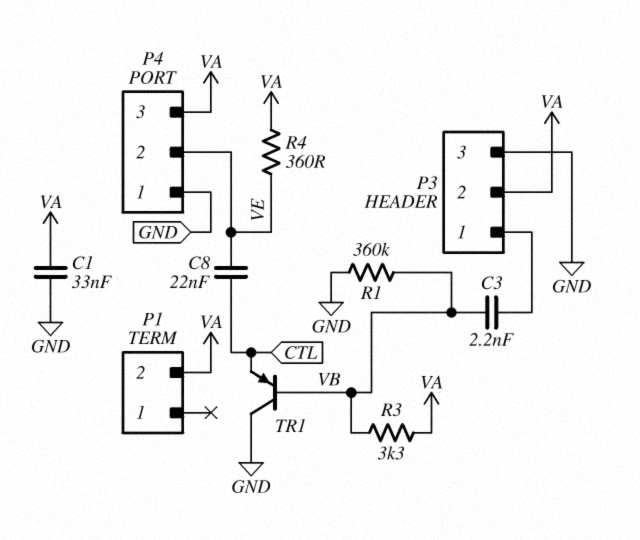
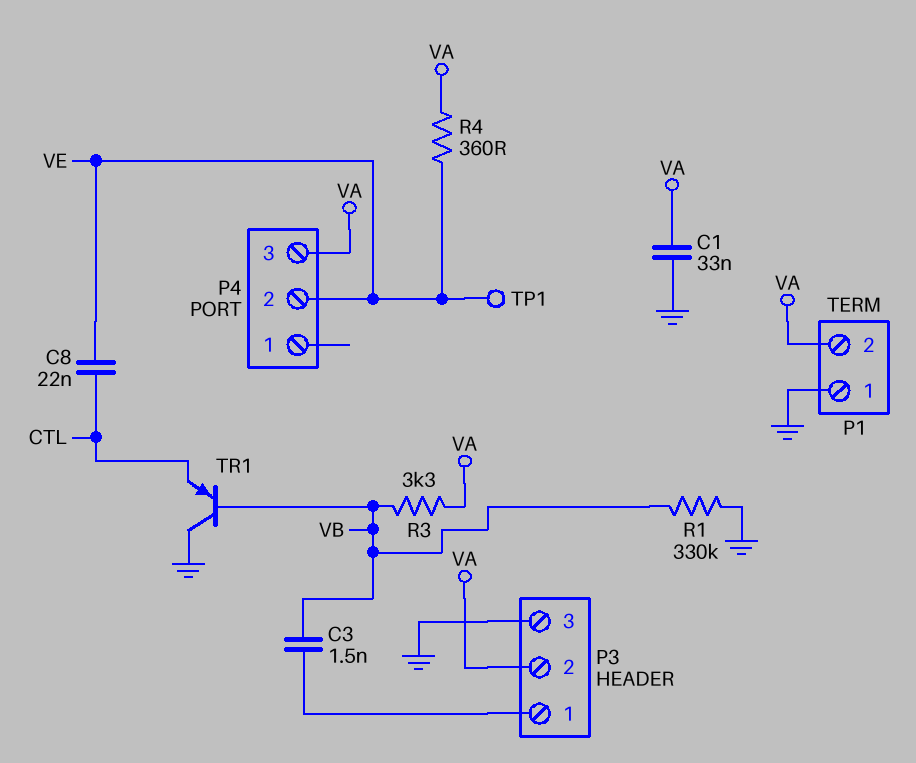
C3: 2.2nF (P3/1, VB) -> 1.5nF (P3/1, VB)
P1 pin 1: none -> GND
P4 pin 1: GND -> none
R1: 360k (GND, VB) -> 330k (GND, VB)
TP1: none -> test point (VE)

